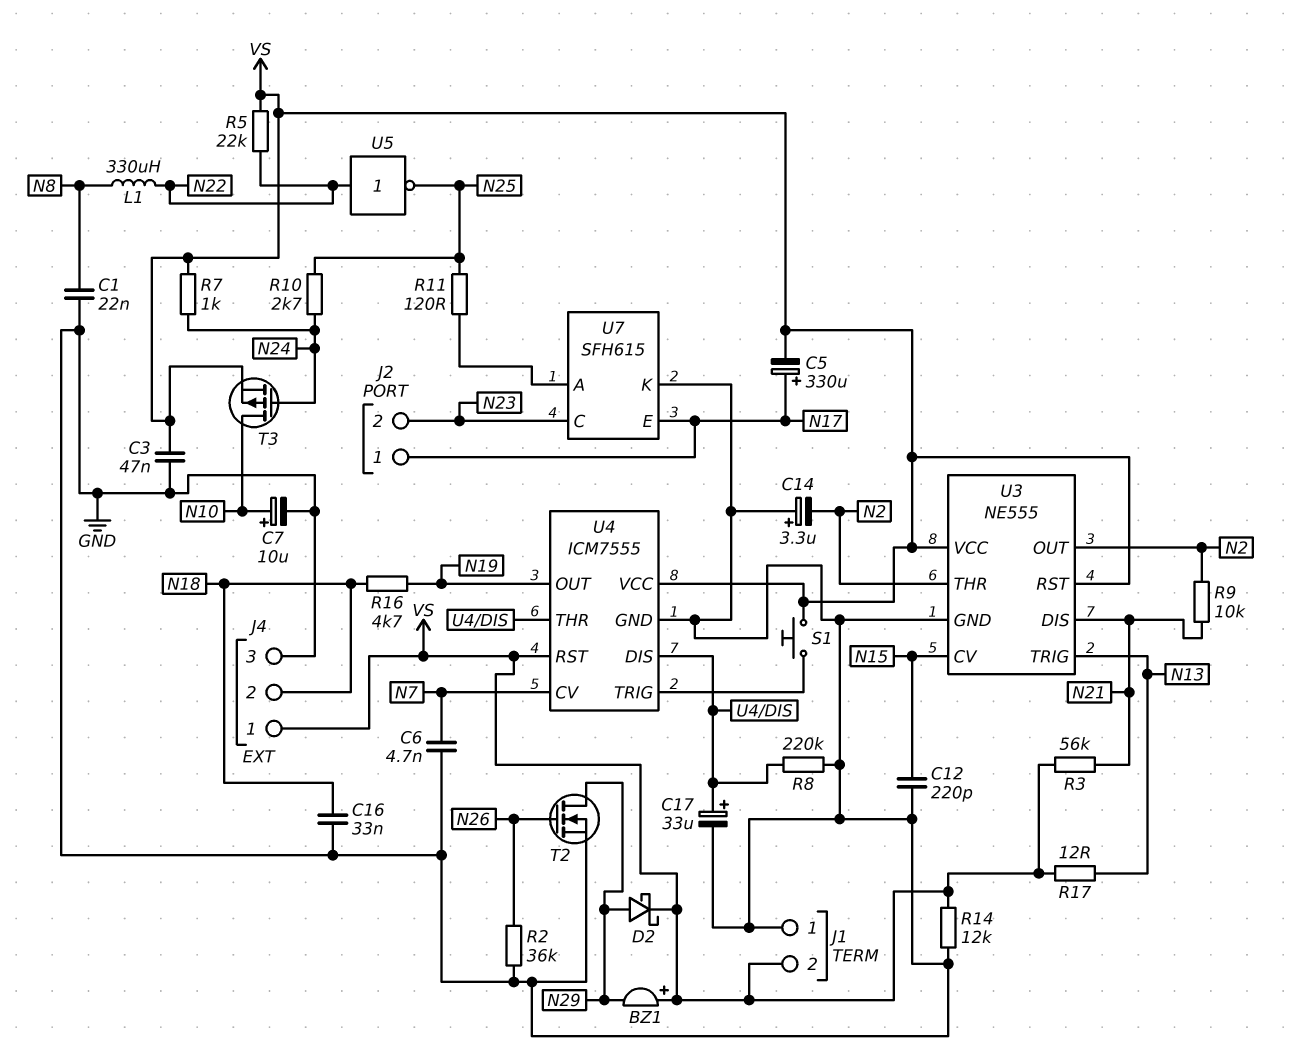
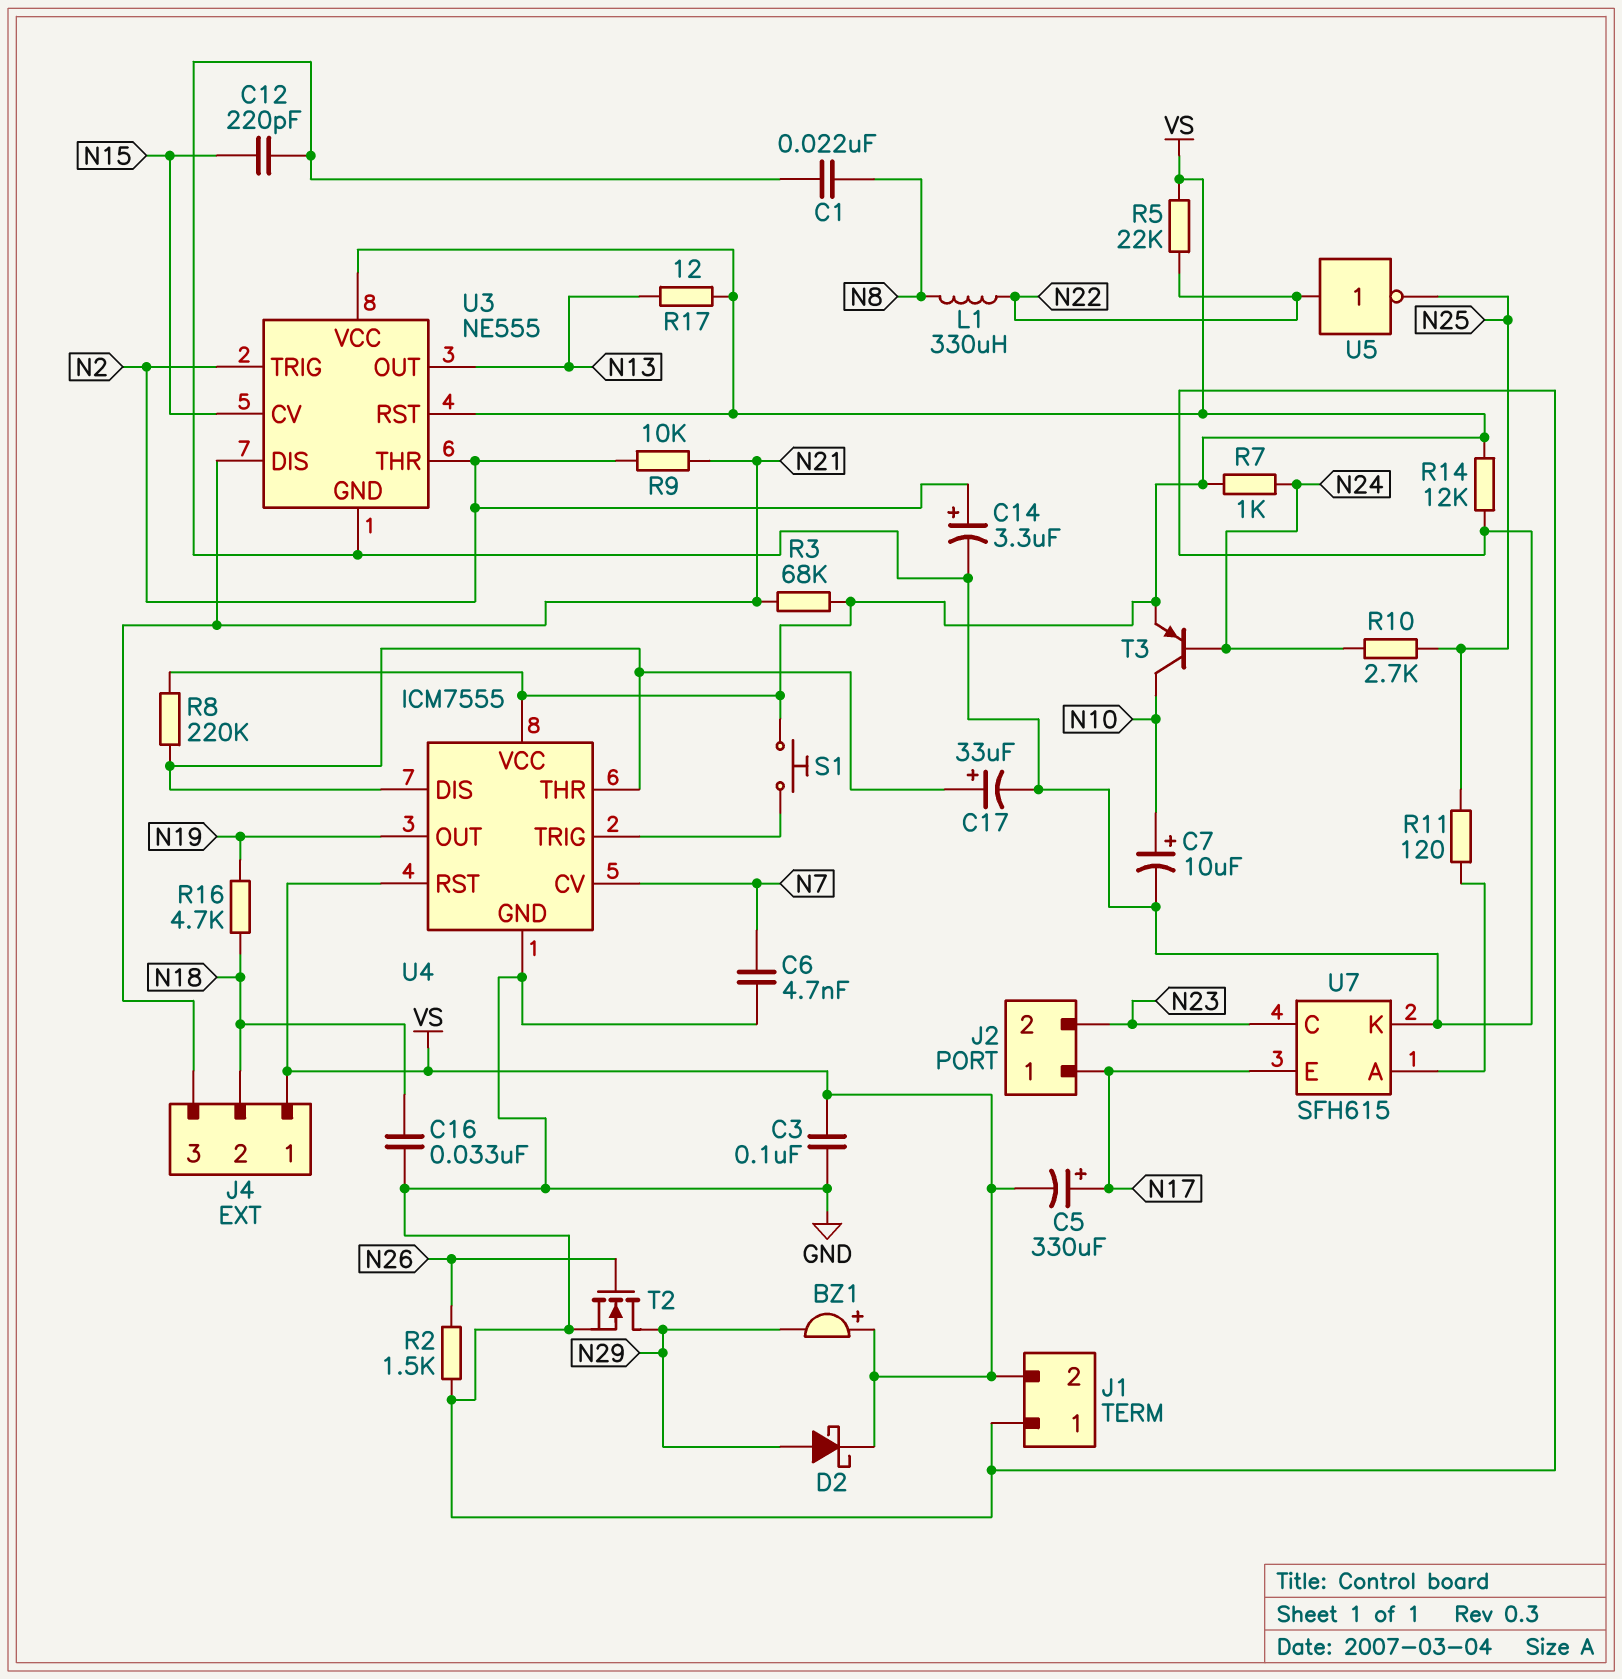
C3: 47nF (GND, VS) -> 100nF (GND, VS)
C14: 3.3uF (plus GND, minus N2) -> 3.3uF (plus N2, minus GND)
J4 pin 3: GND -> N21
R2: 36k (GND, N26) -> 1.5k (GND, N26)
R3: 56k (N21, VS) -> 68k (N21, VS)
R8: 220k (GND, U4/DIS) -> 220k (U4/DIS, VS)
T3: PMOS (G N24, D N10, S VS) -> PNP (B N24, C N10, E VS)
U3 pin OUT: N2 -> N13
U3 pin TRIG: N13 -> N2

